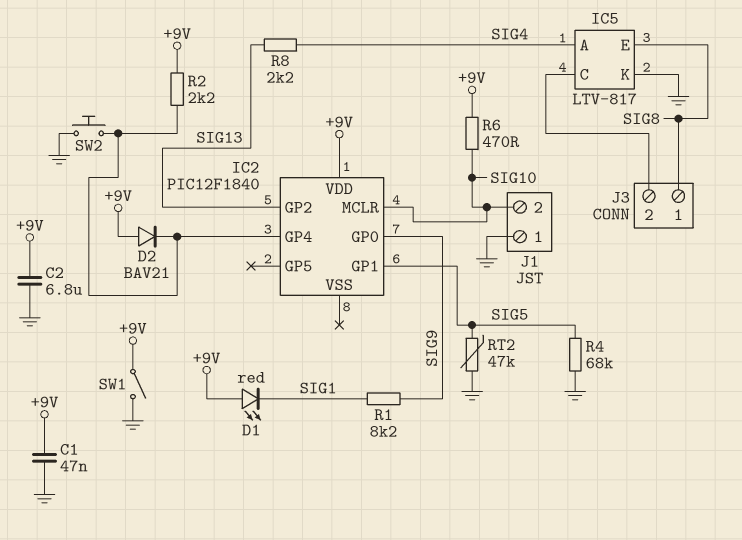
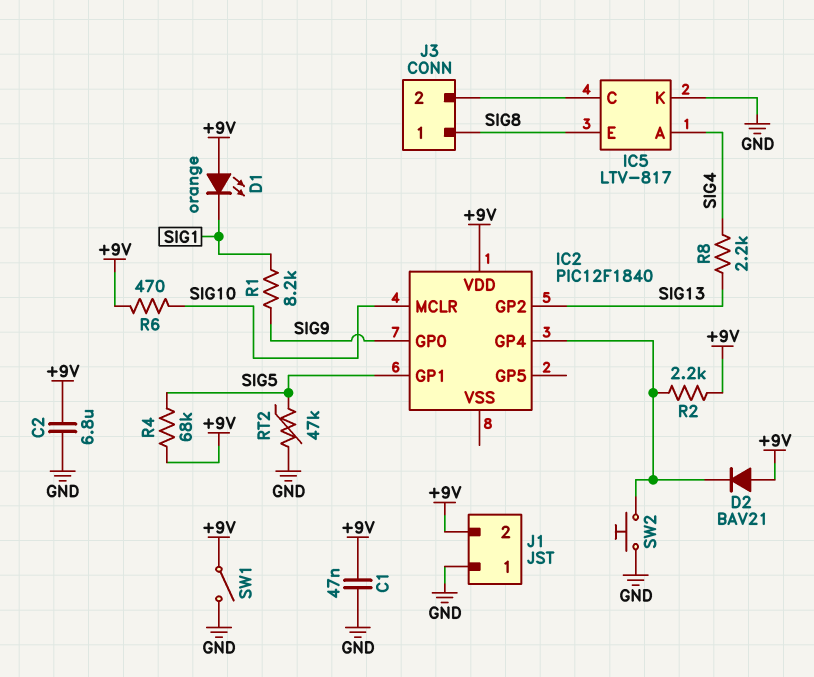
D1: LED red (A +9V, K SIG1) -> LED orange (A +9V, K SIG1)
J1 pin 2: SIG10 -> +9V
R4: 68k (GND, SIG5) -> 68k (+9V, SIG5)

